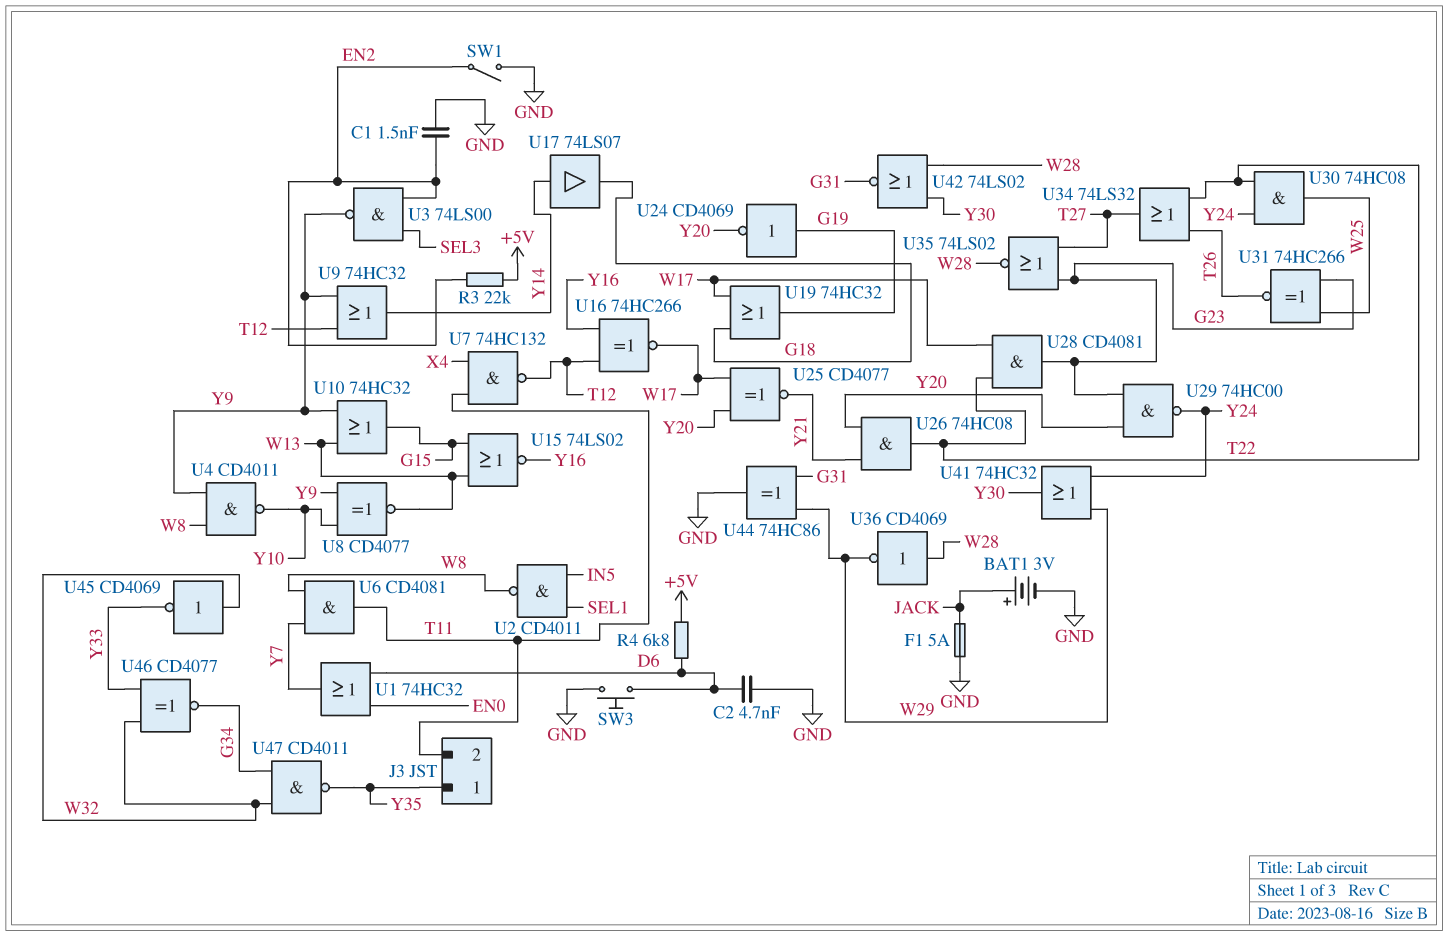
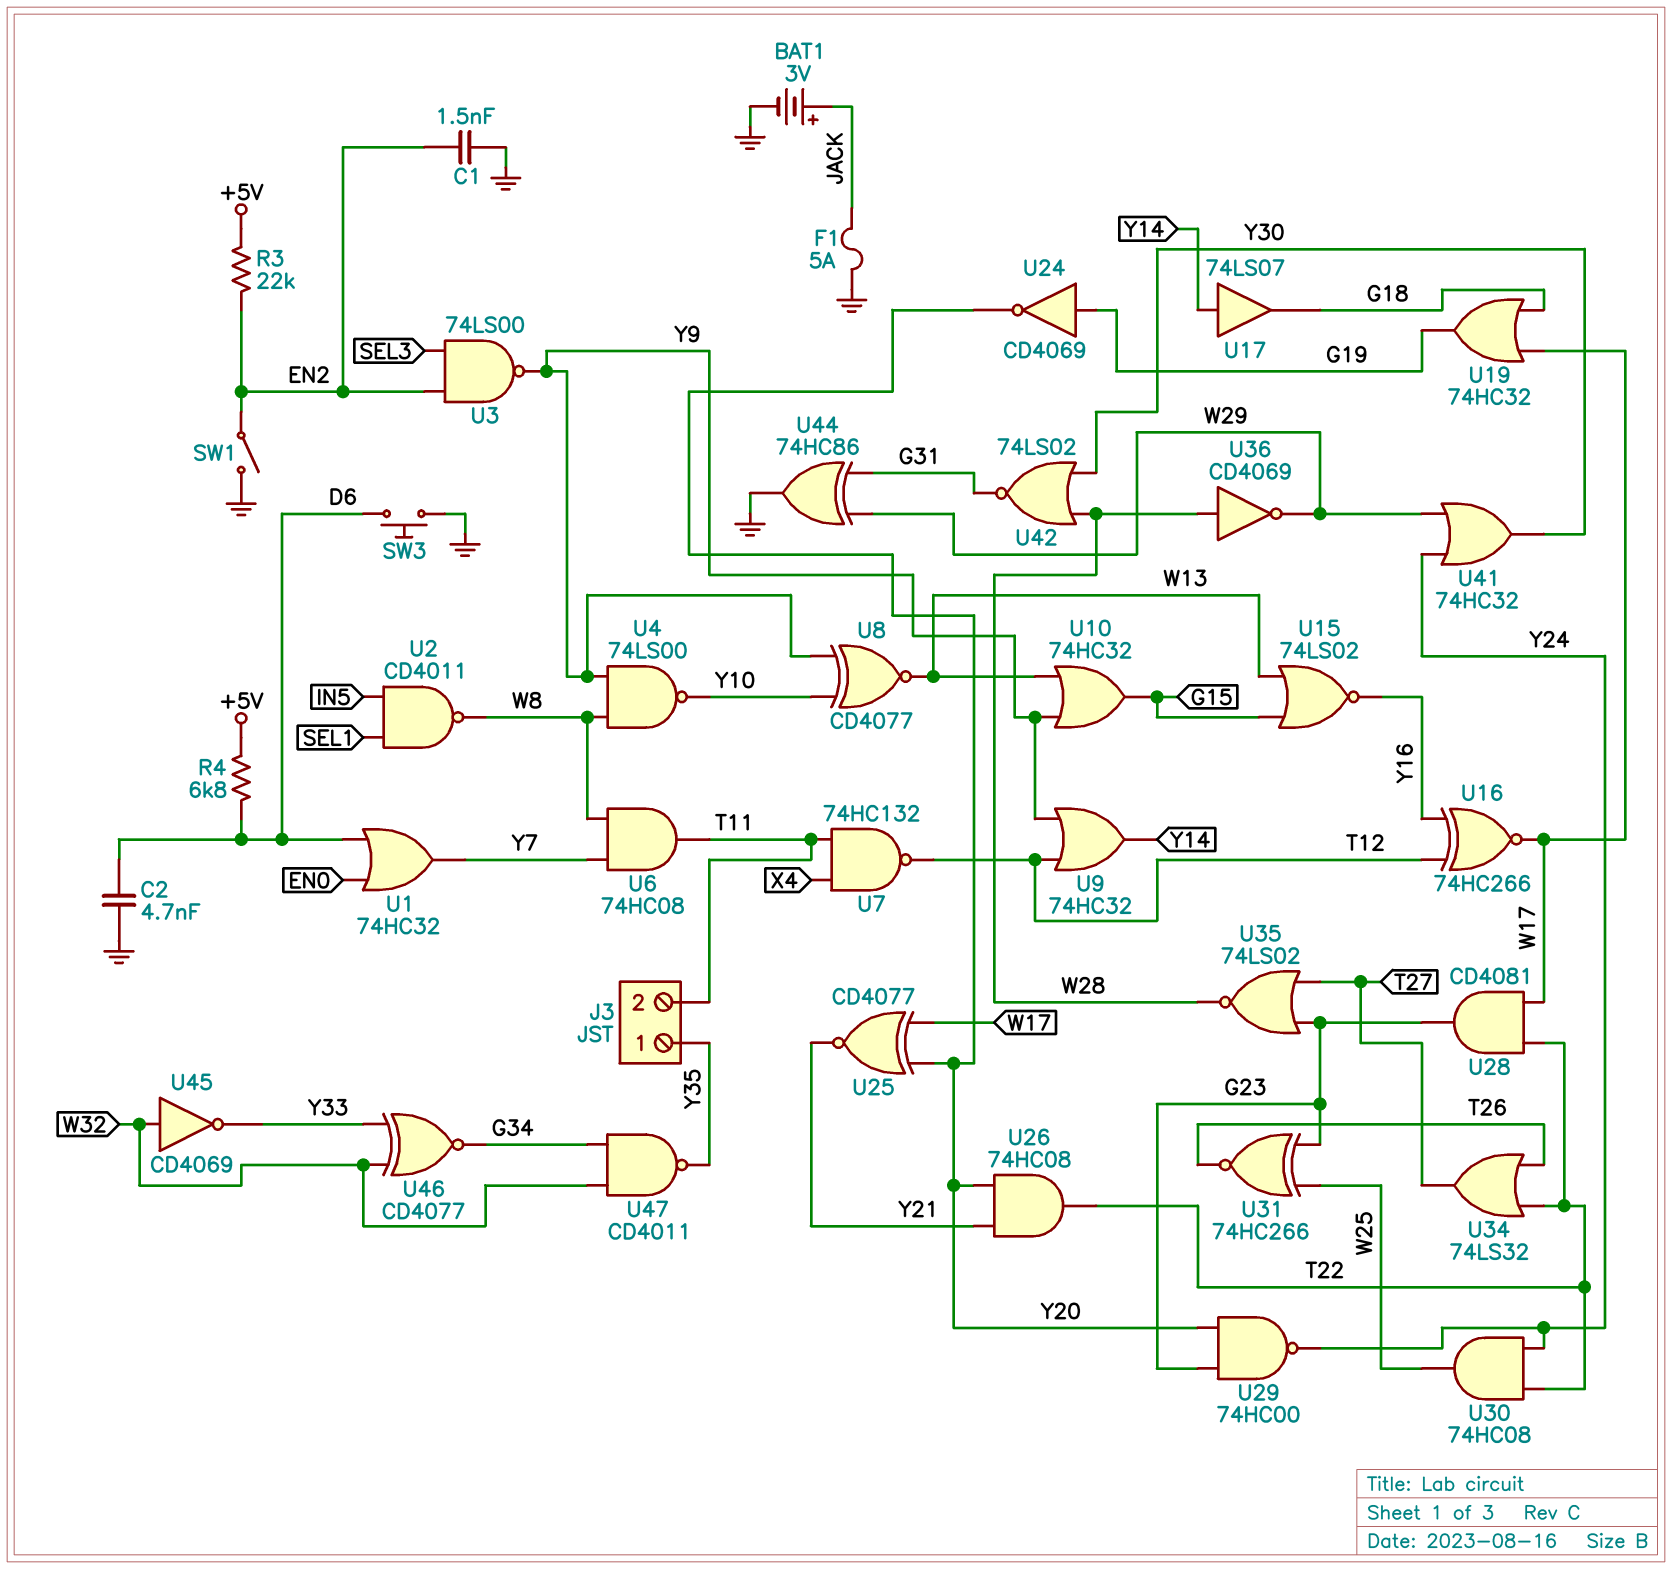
U4: NAND CD4011 (in W8, in Y9, out Y10) -> NAND 74LS00 (in W8, in Y9, out Y10)
U6: AND CD4081 (in W8, in Y7, out T11) -> AND 74HC08 (in W8, in Y7, out T11)

